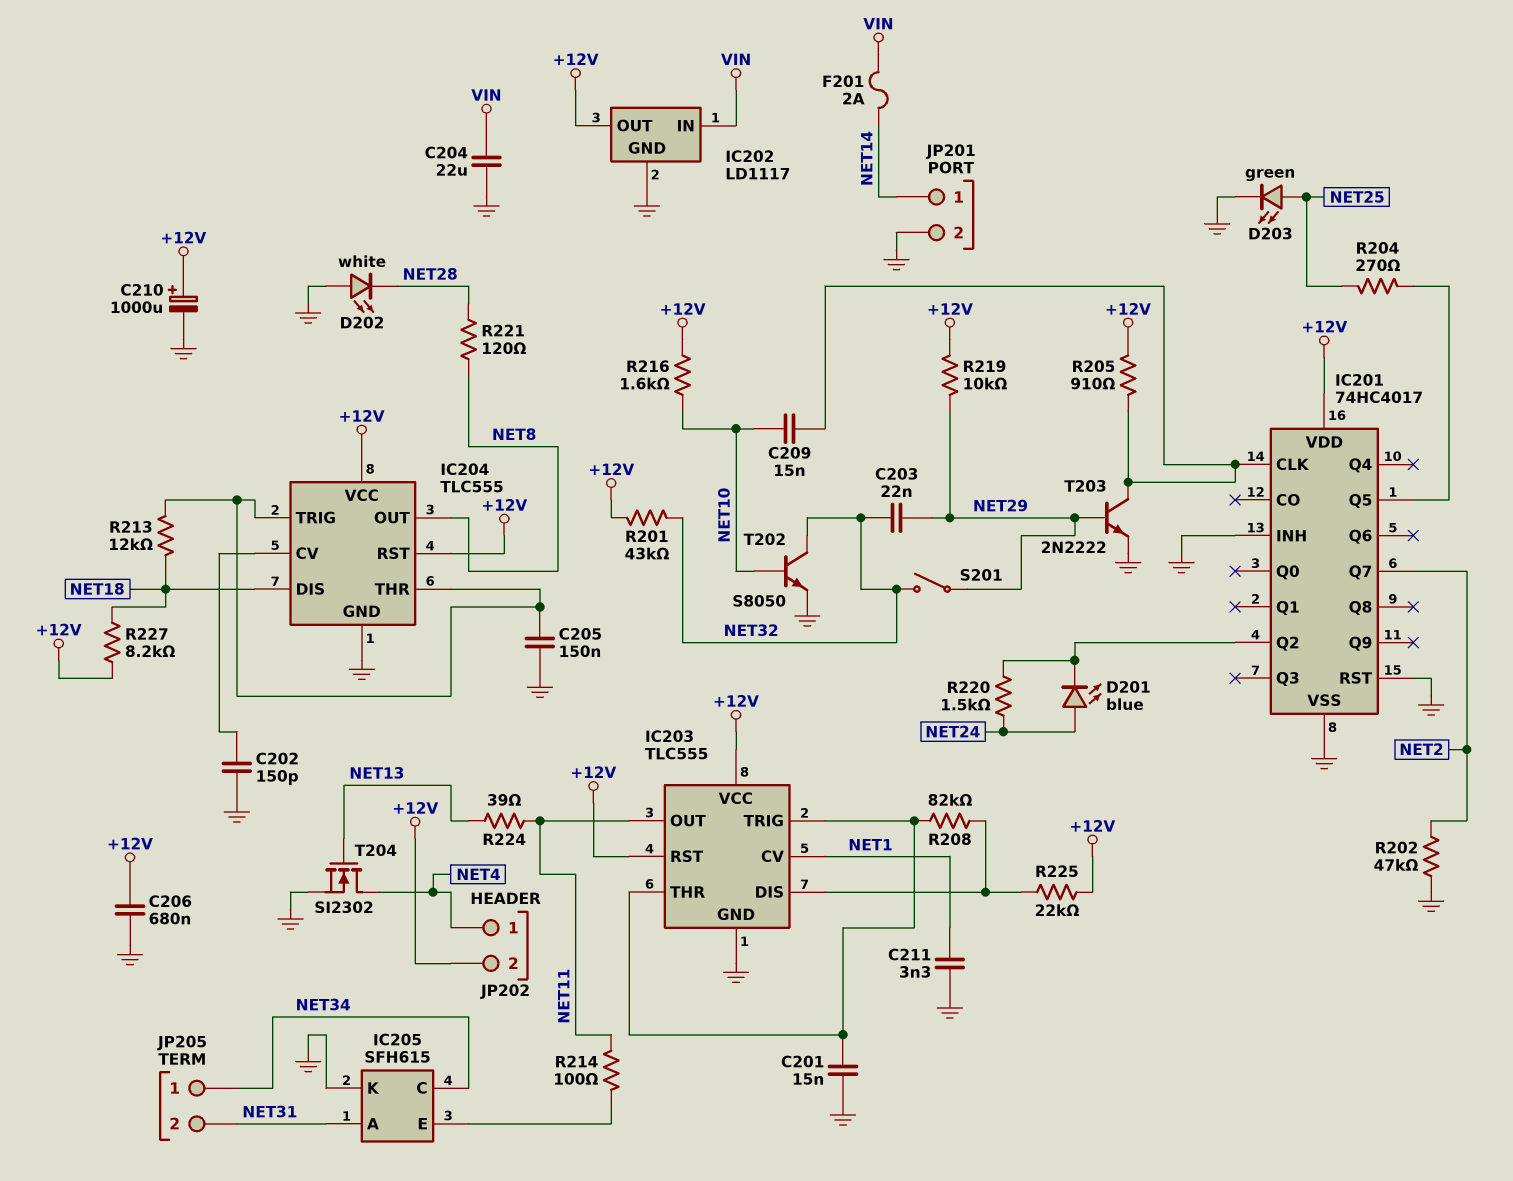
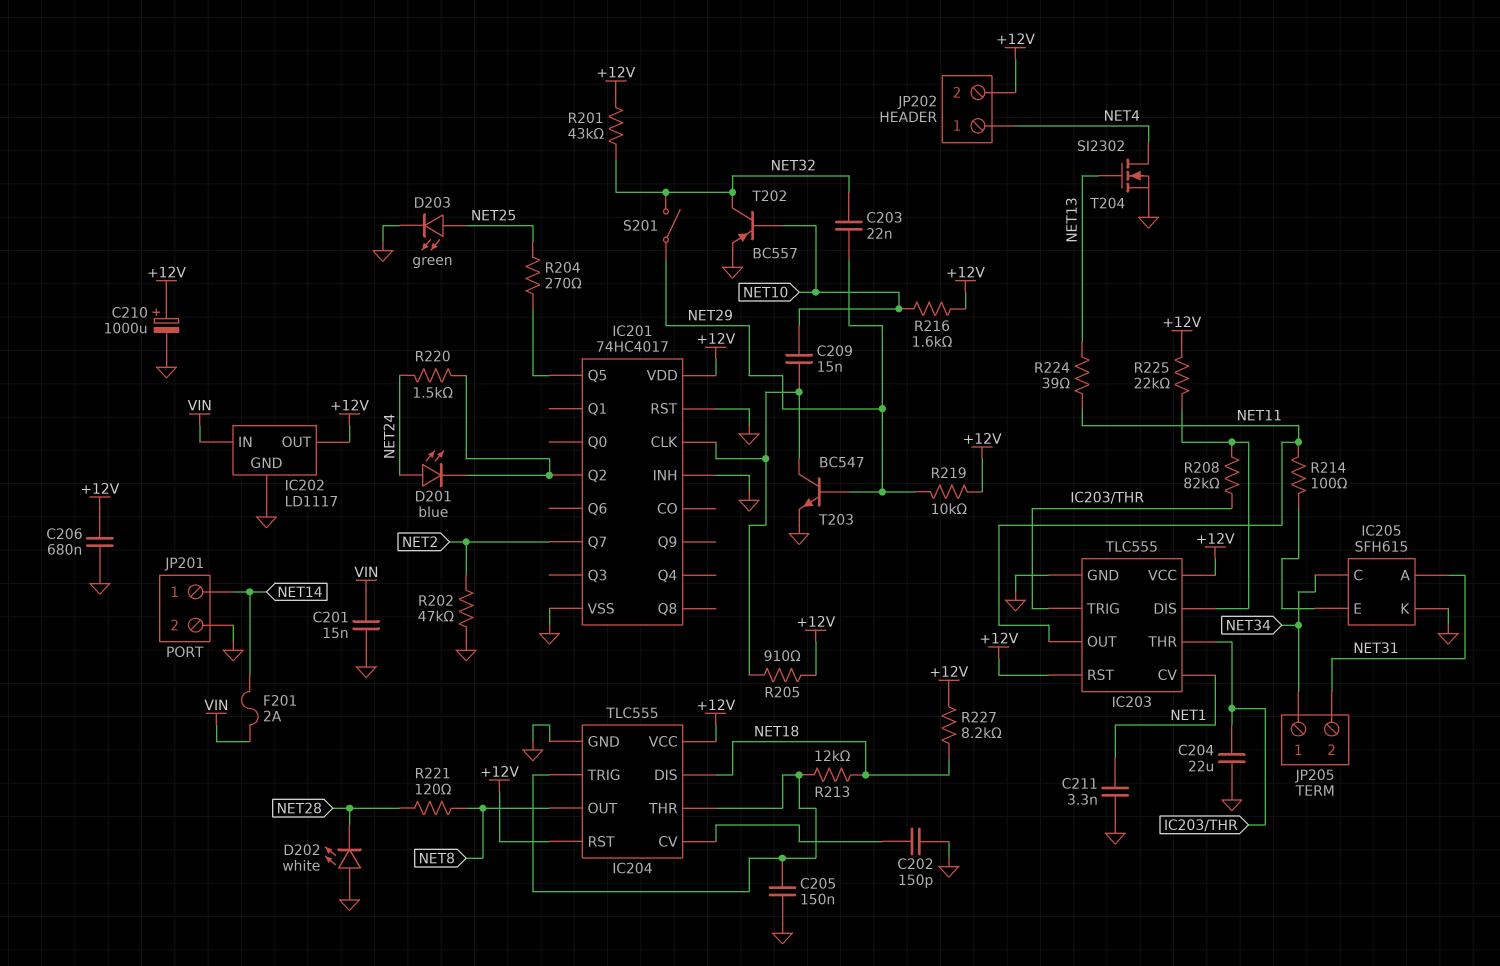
C201: 15nF (GND, IC203/THR) -> 15nF (GND, VIN)
C204: 22uF (GND, VIN) -> 22uF (GND, IC203/THR)
T202: NPN S8050 (B NET10, C NET32, E GND) -> PNP BC557 (B NET10, C NET32, E GND)
T203: NPN 2N2222 (B NET29, C IC201/CLK, E GND) -> NPN BC547 (B NET29, C IC201/CLK, E GND)

